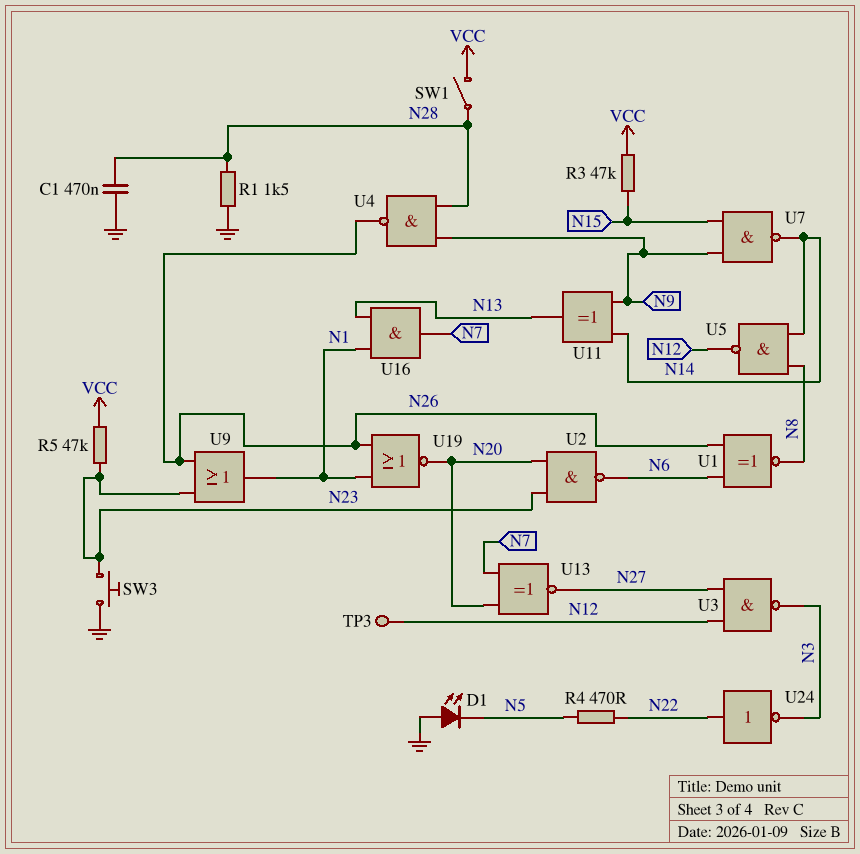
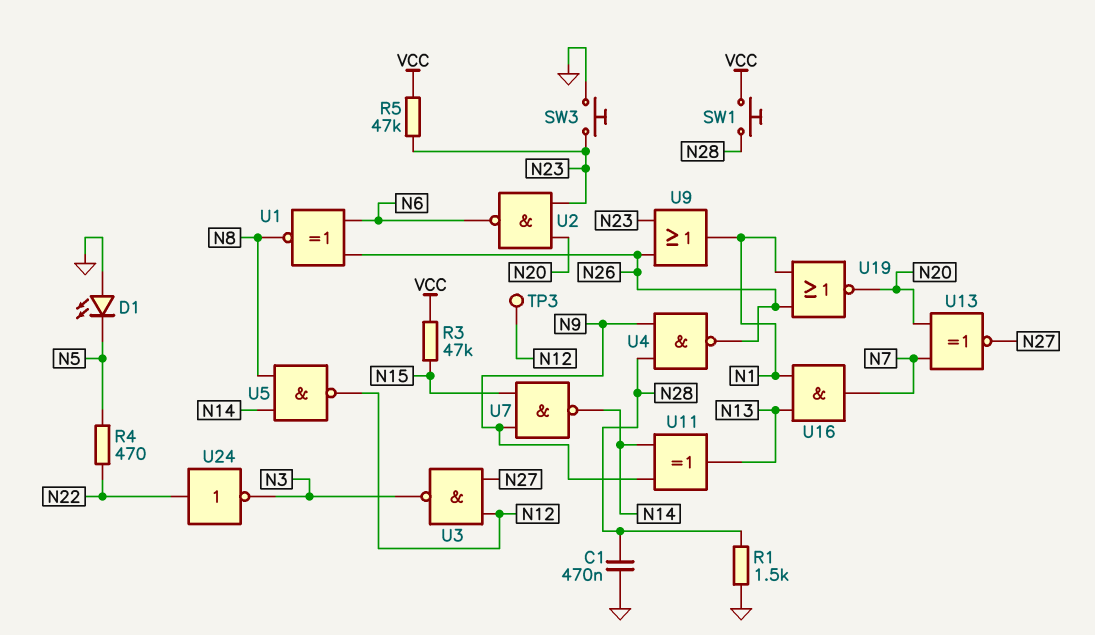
SW1: switch (N28, VCC) -> button (N28, VCC)

